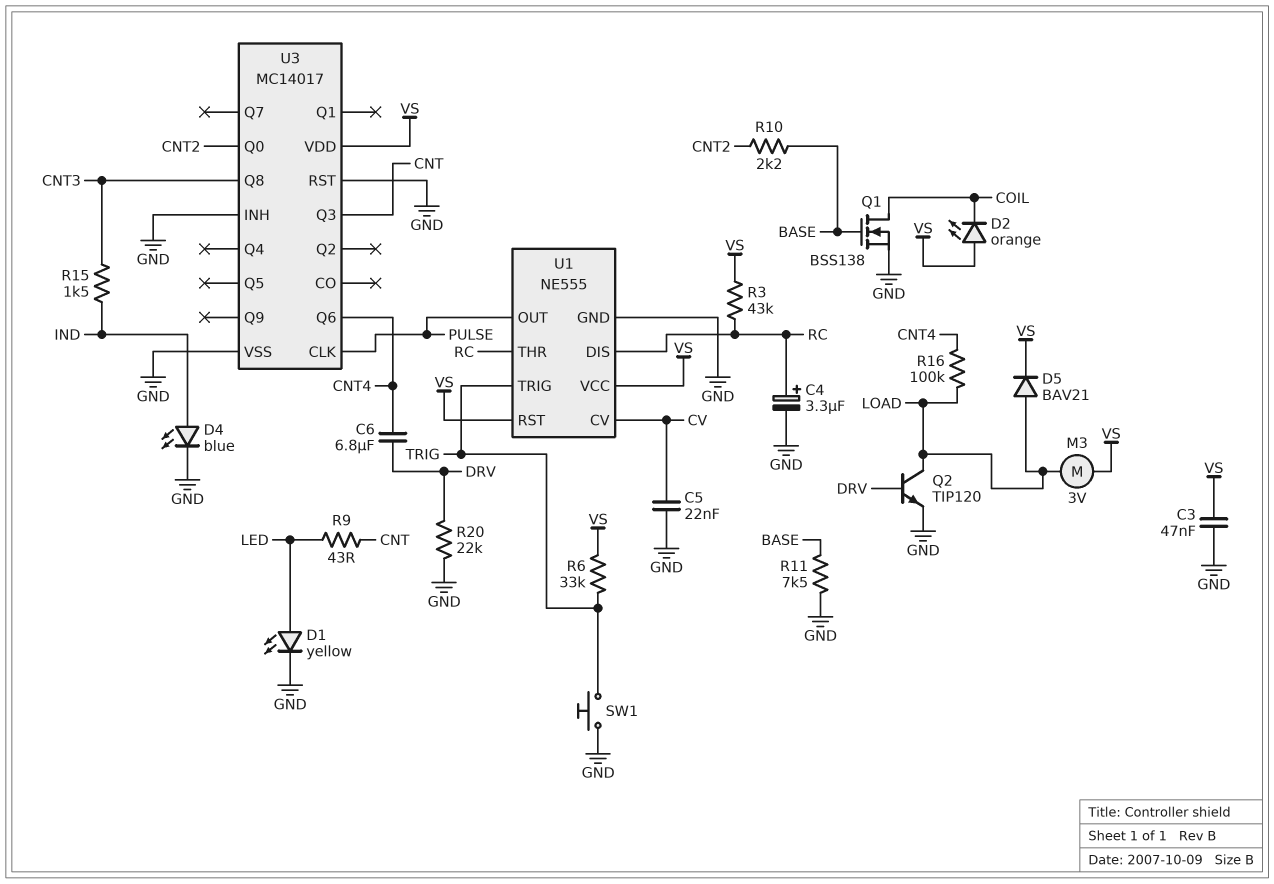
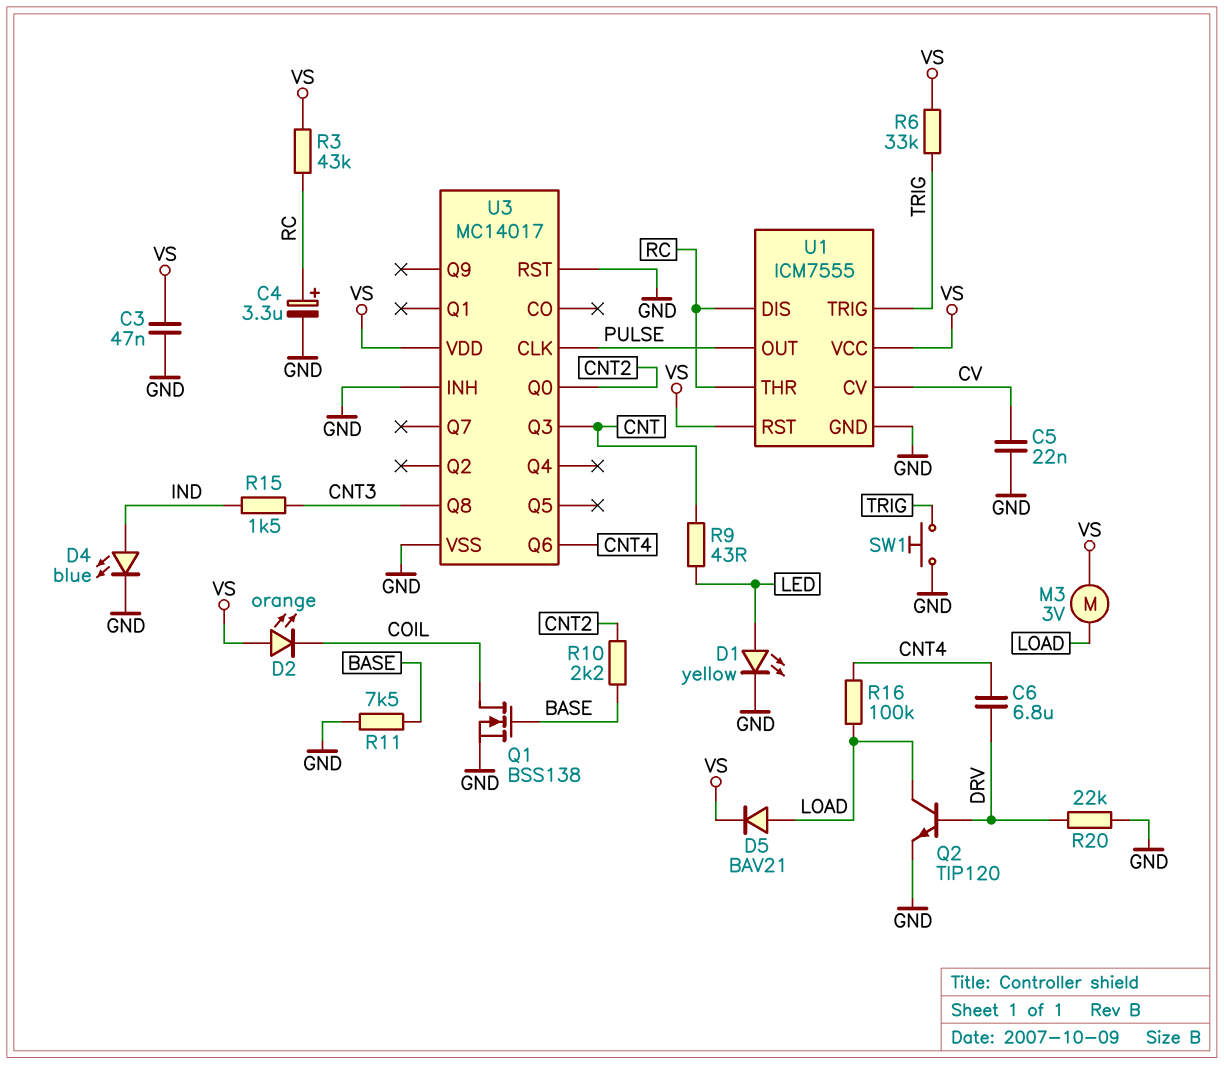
U1: NE555 -> ICM7555

